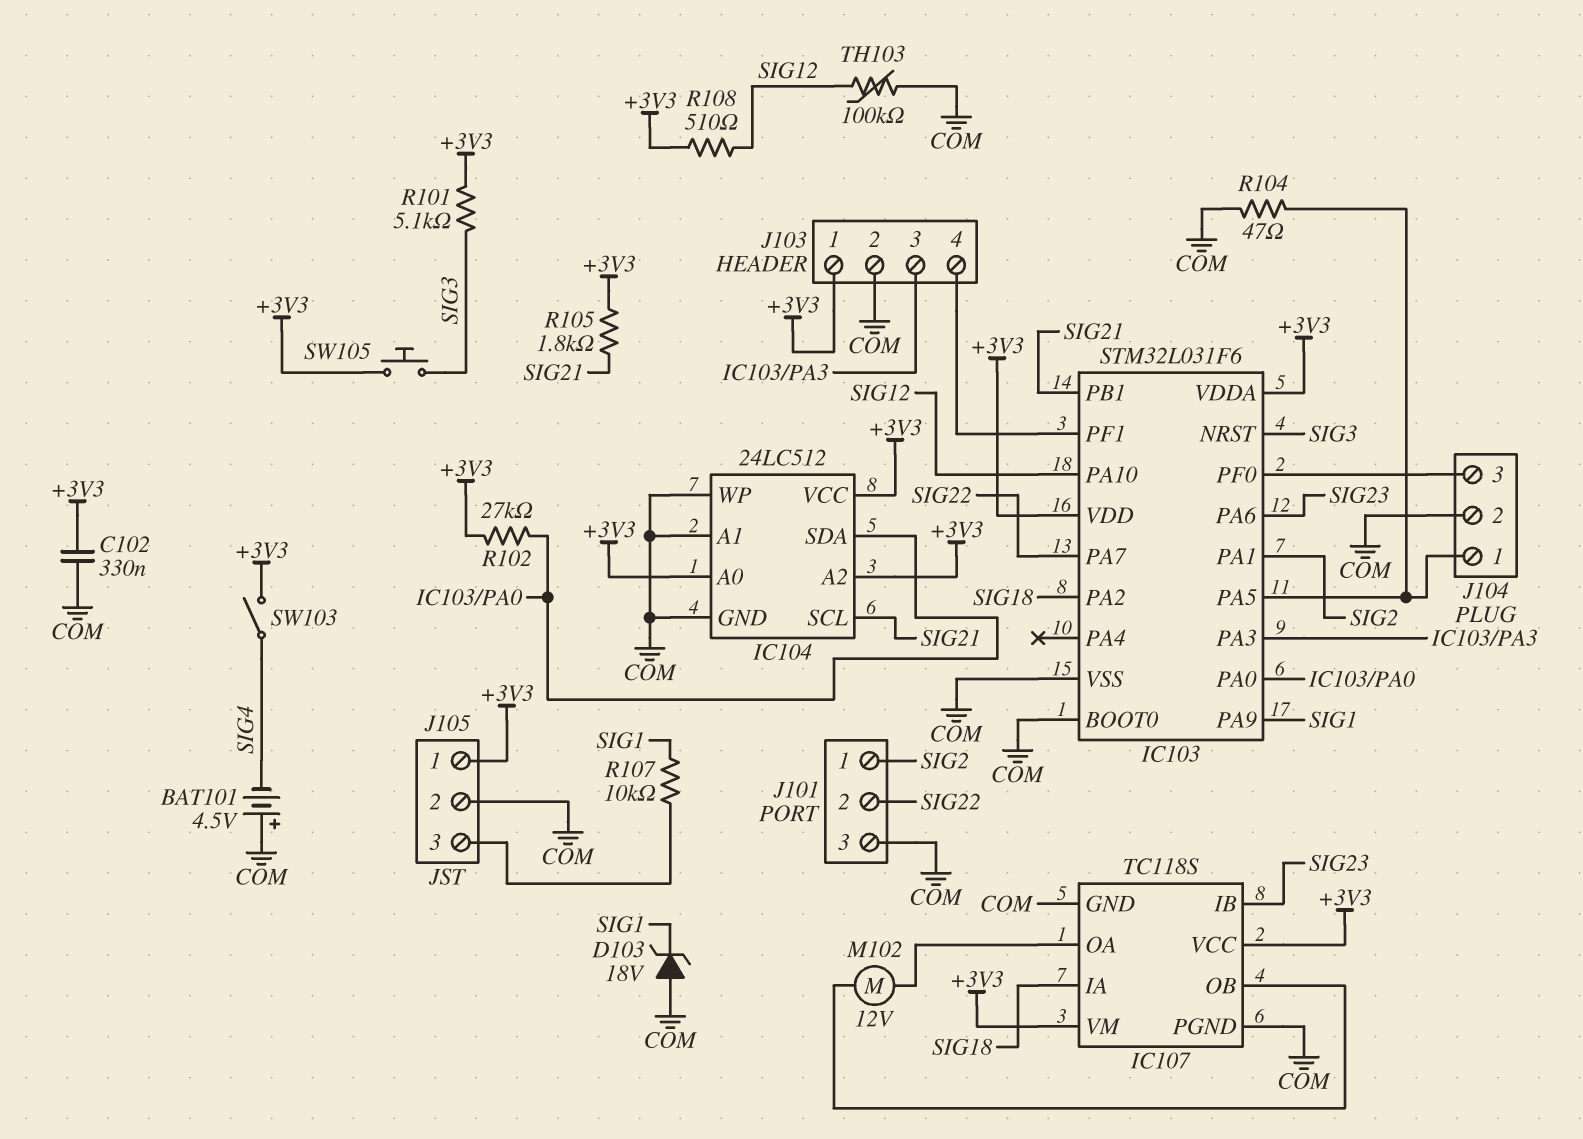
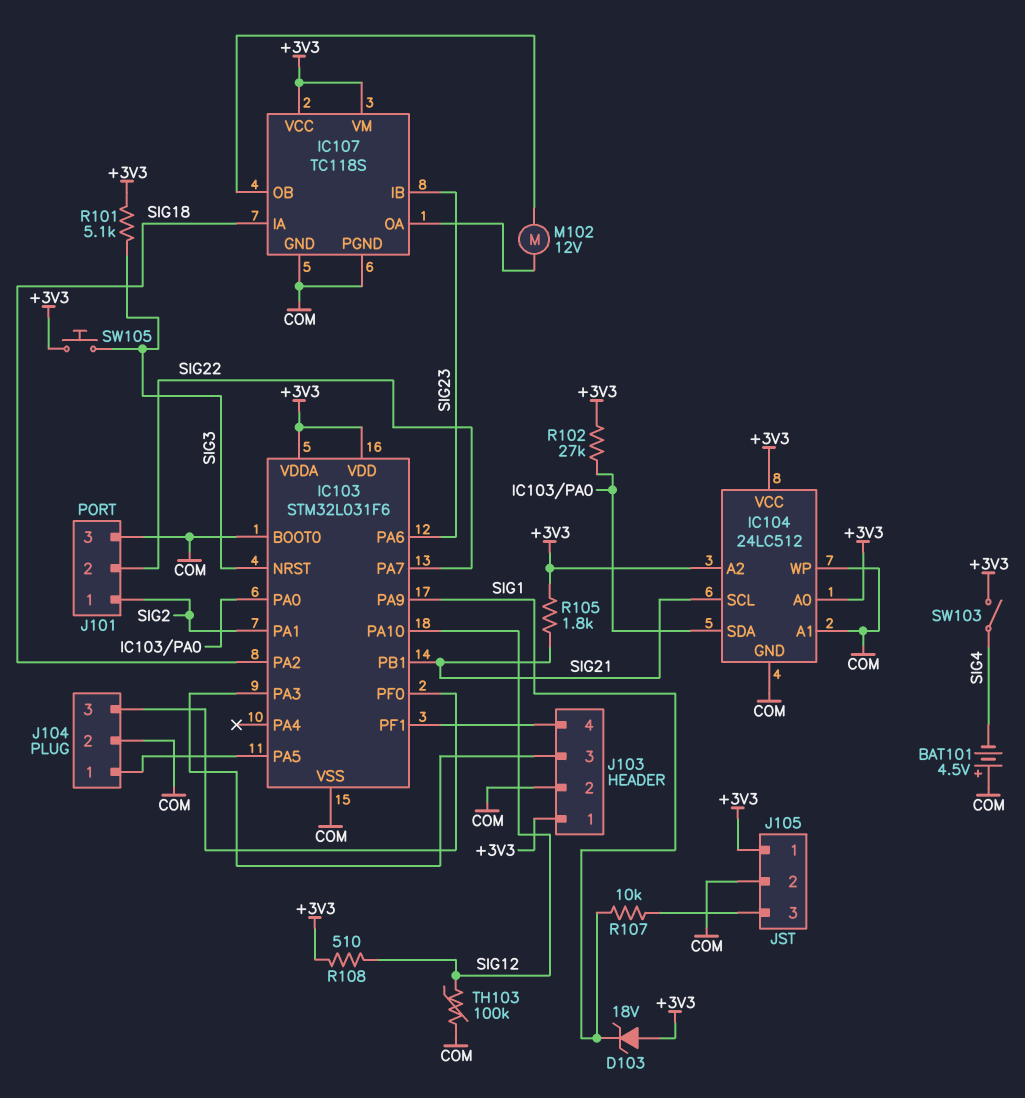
C102: 330nF (+3V3, COM) -> none
D103: zener 18V (A COM, K SIG1) -> zener 18V (A +3V3, K SIG1)
R104: 47 (COM, IC103/PA5) -> none

